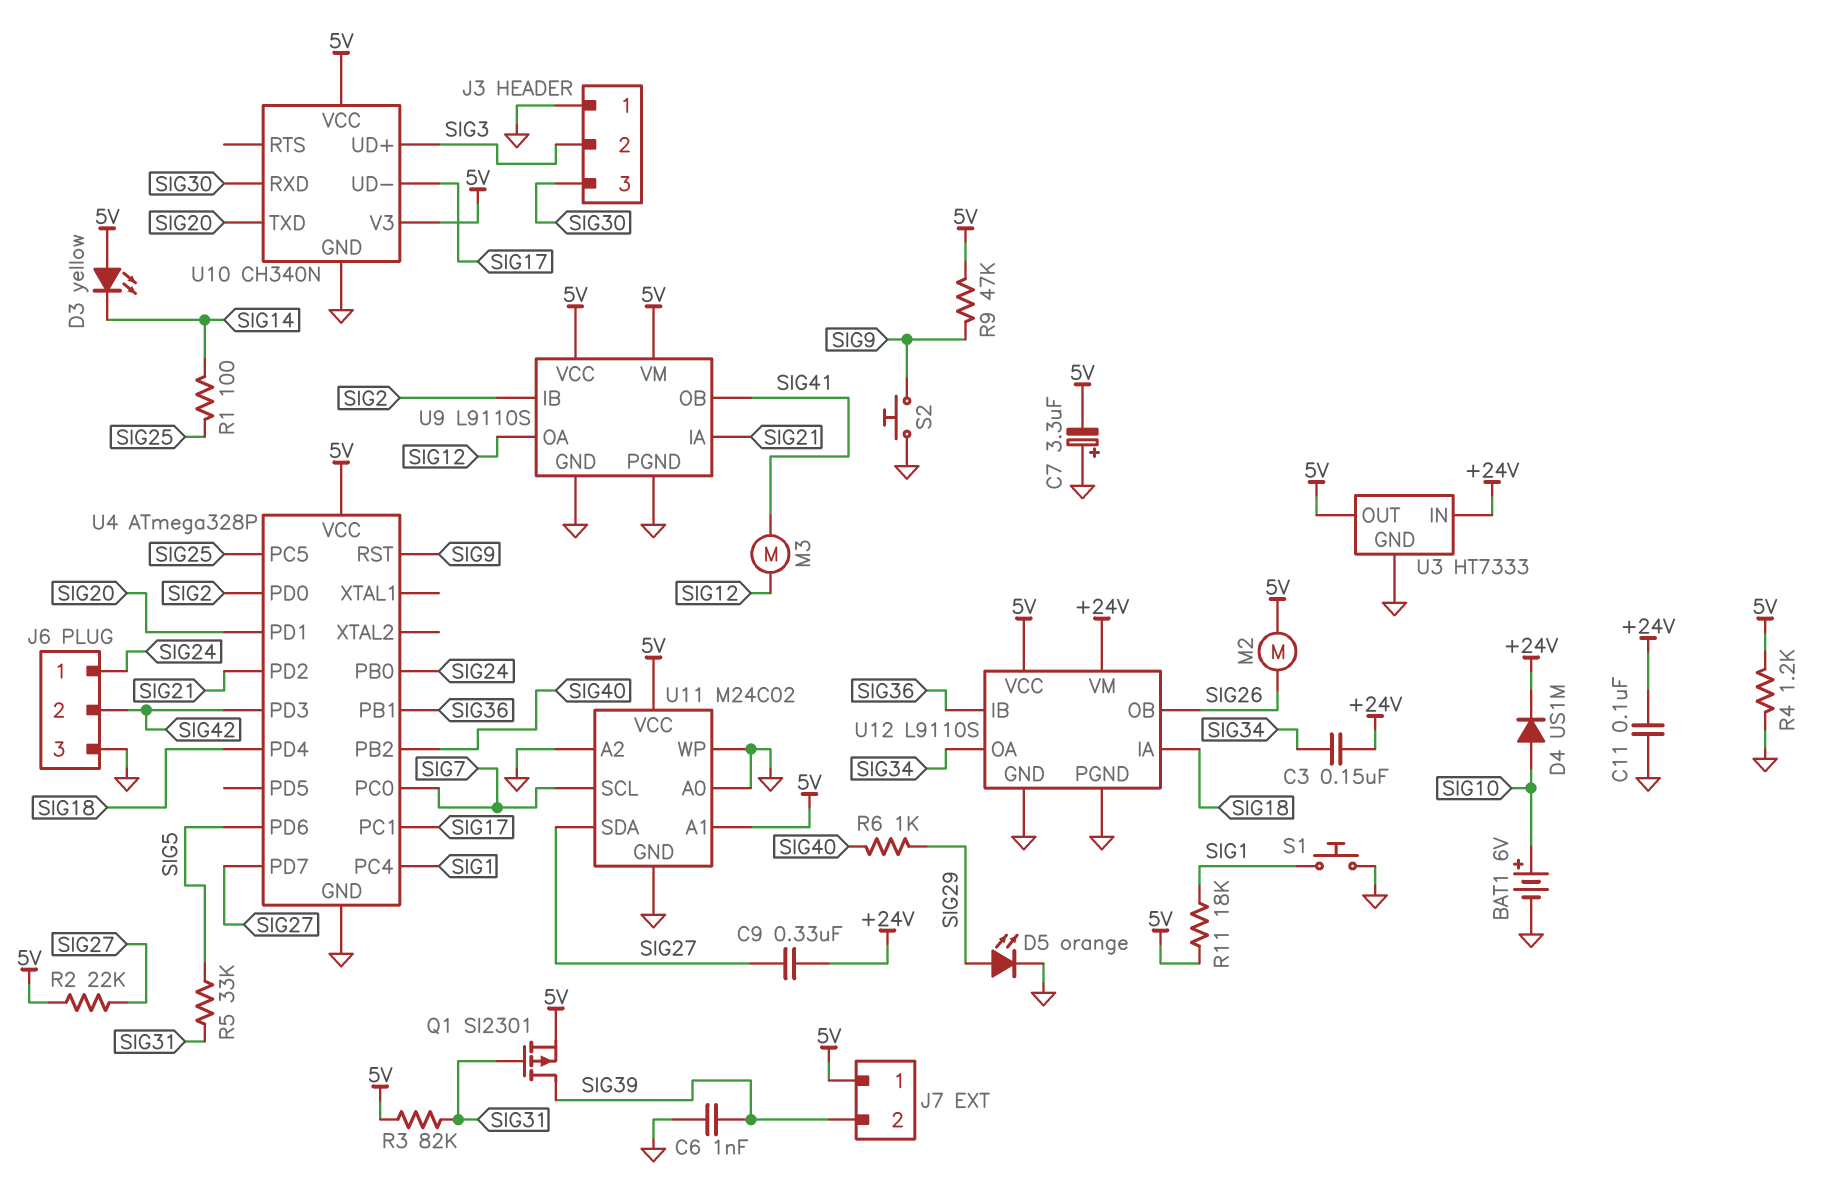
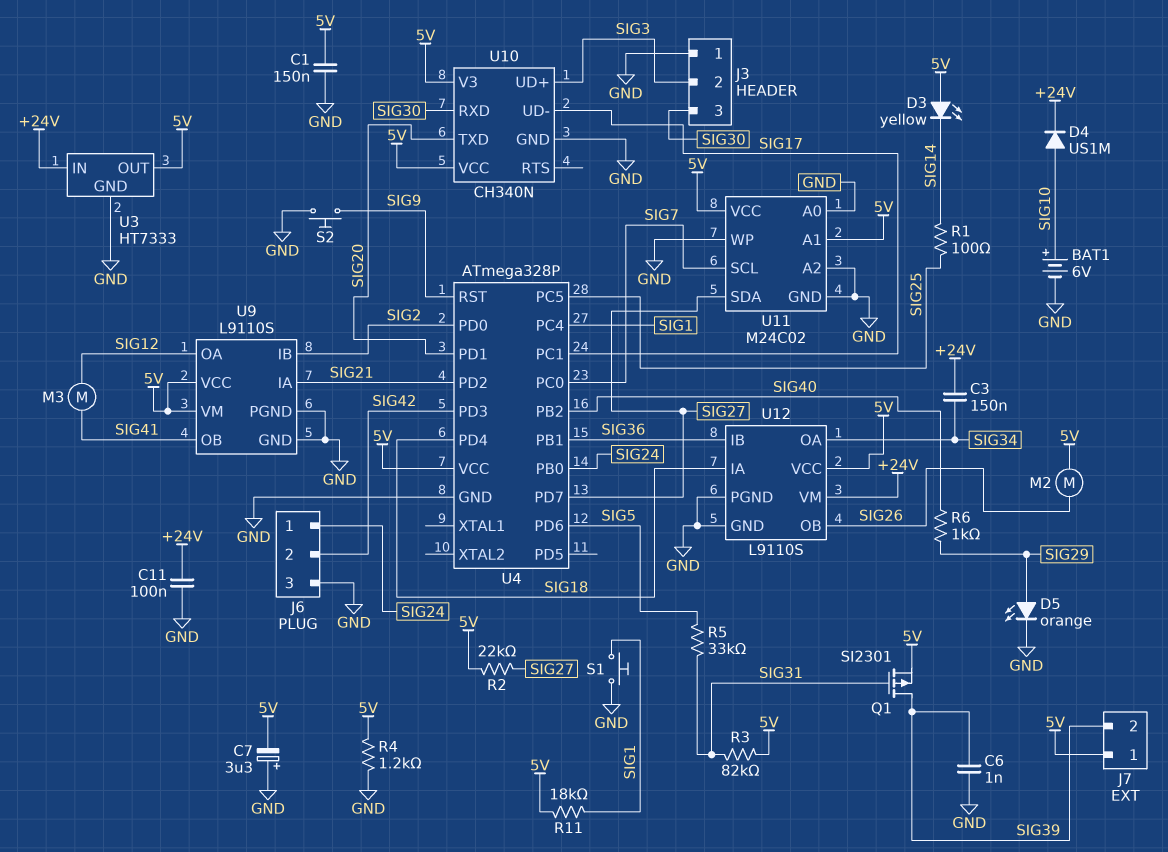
C1: none -> 150nF (5V, GND)
C9: 330nF (+24V, SIG27) -> none
R9: 47k (5V, SIG9) -> none

